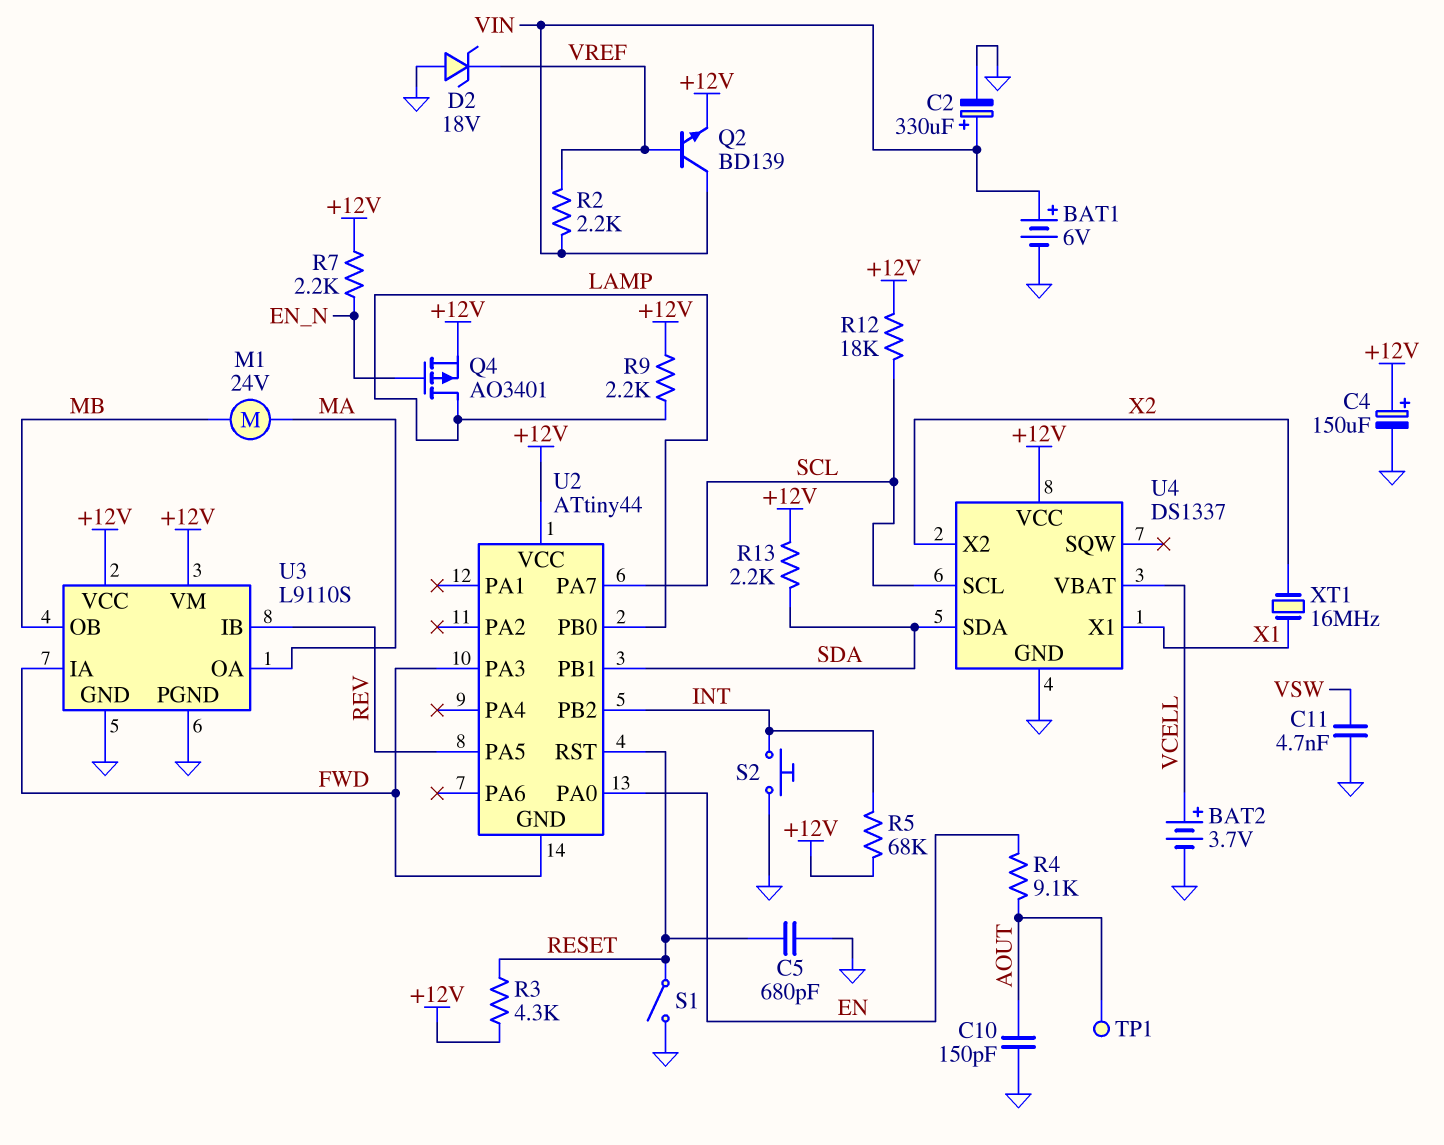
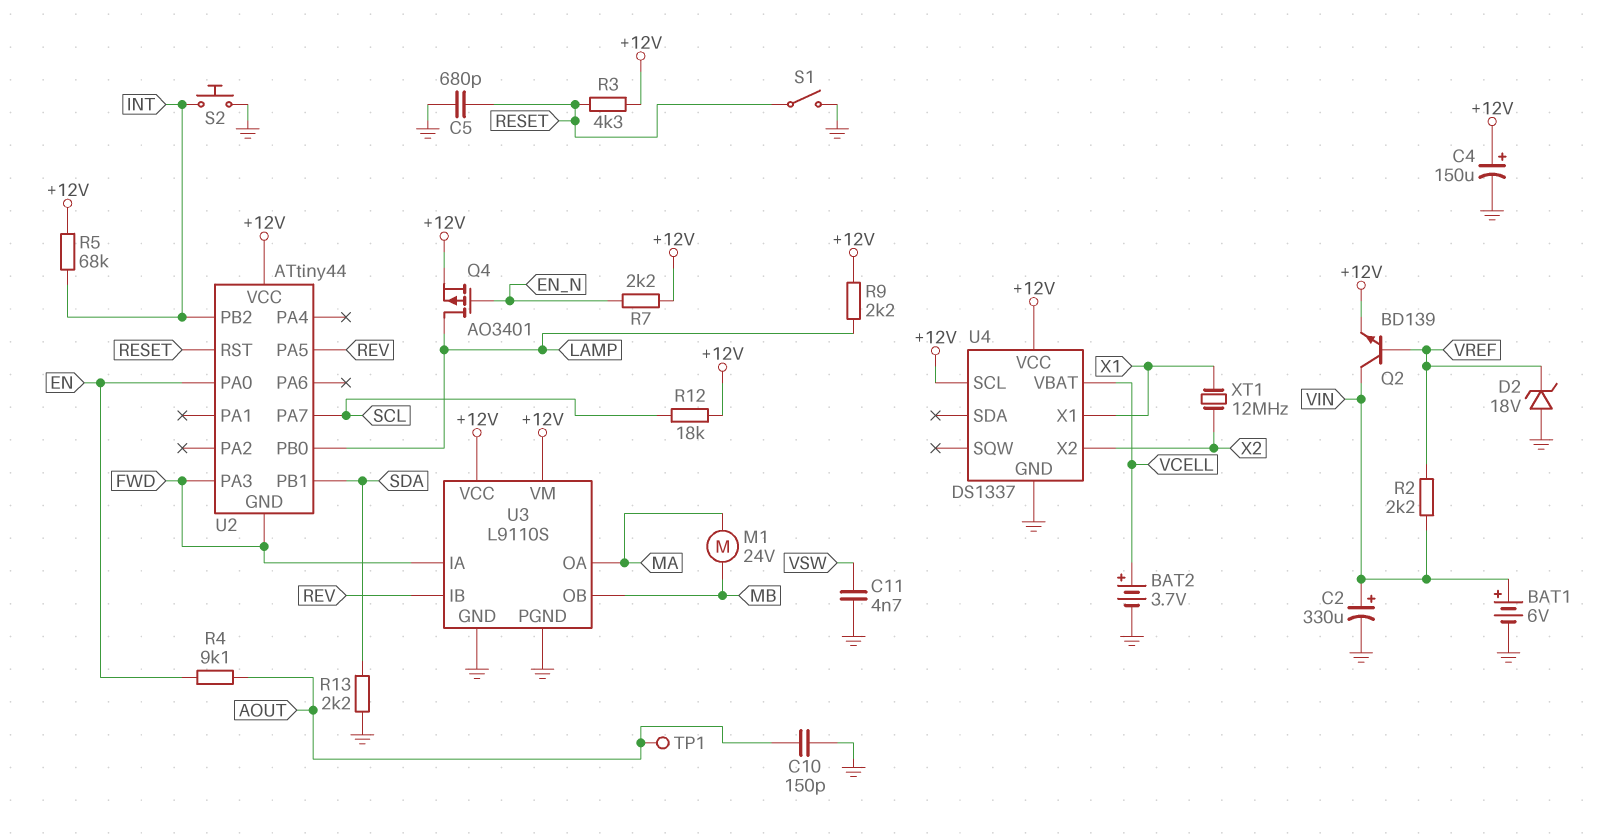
R13: 2.2k (+12V, SDA) -> 2.2k (GND, SDA)
U4 pin SCL: SCL -> +12V
U4 pin SDA: SDA -> none
XT1: 16MHz (X1, X2) -> 12MHz (X1, X2)

